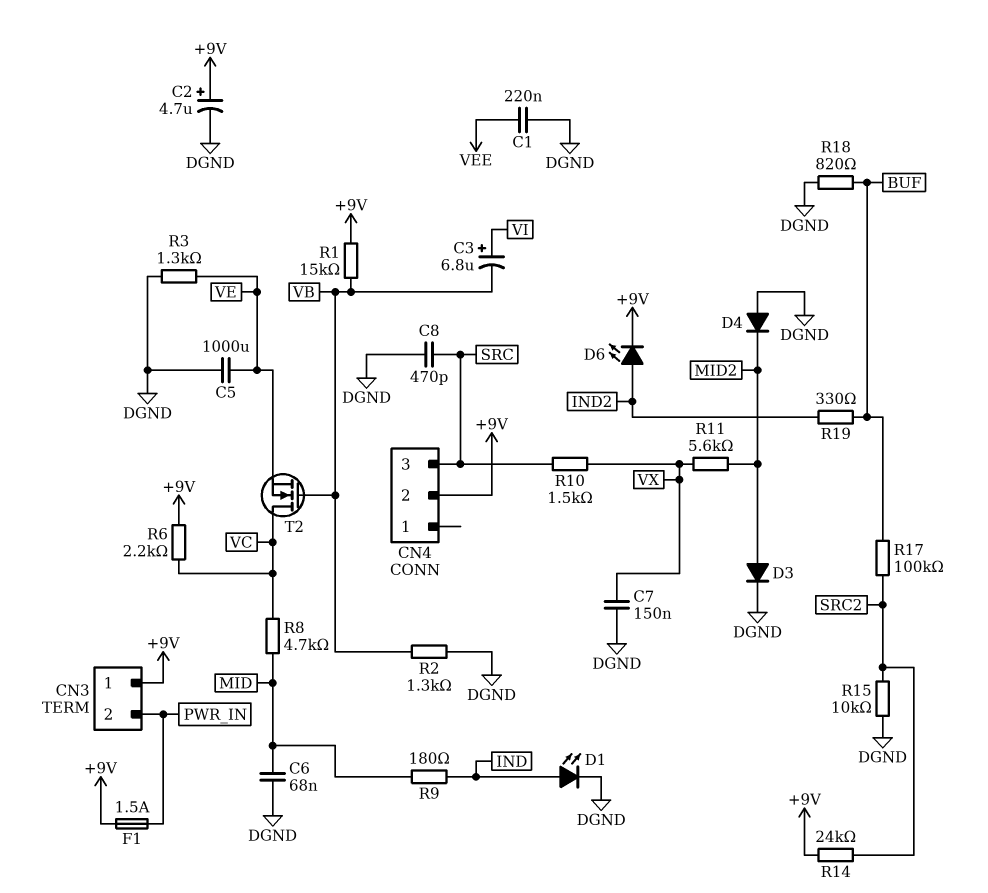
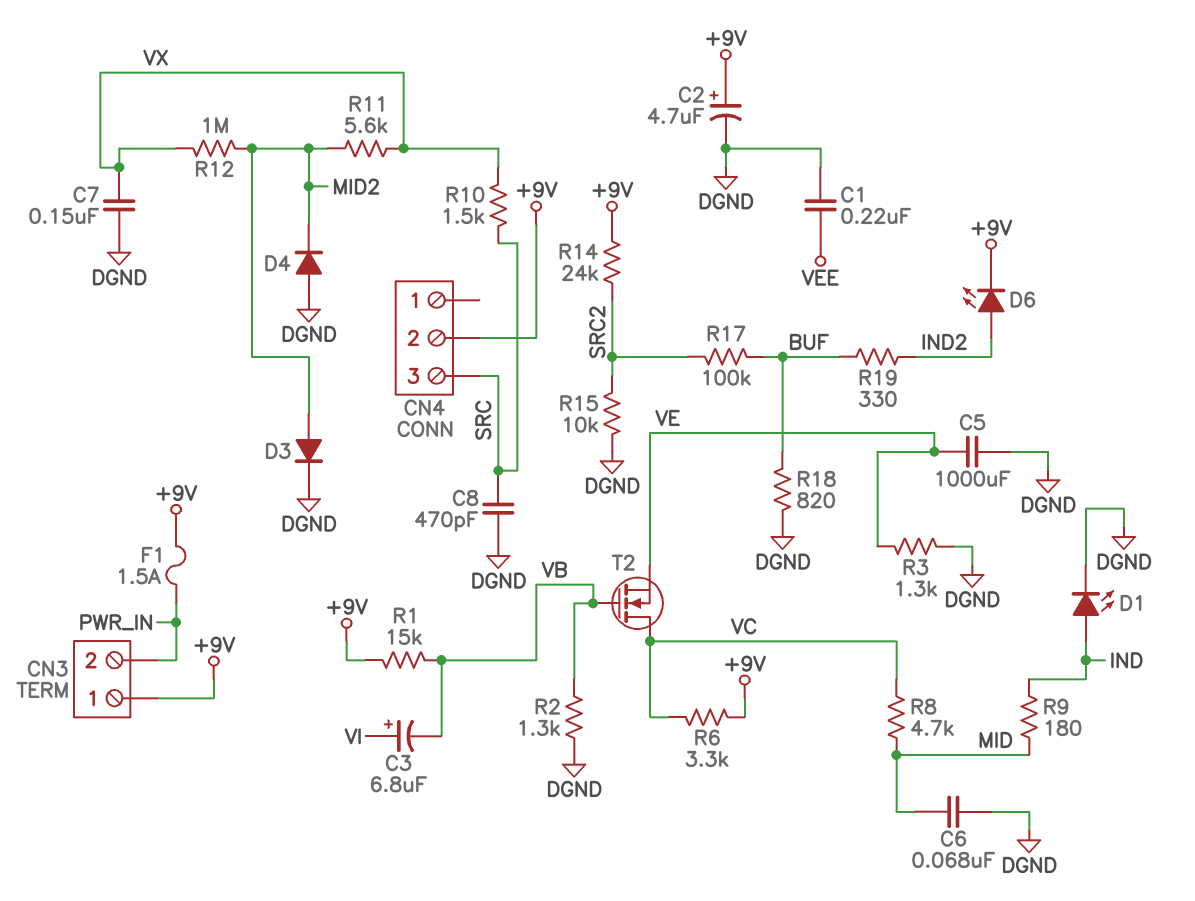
R6: 2.2k (+9V, VC) -> 3.3k (+9V, VC)
R12: none -> 1M (MID2, VX)

